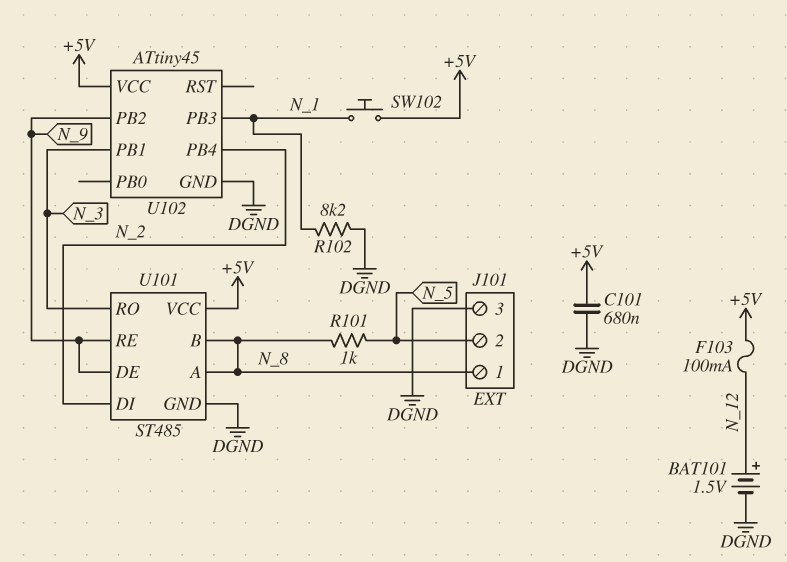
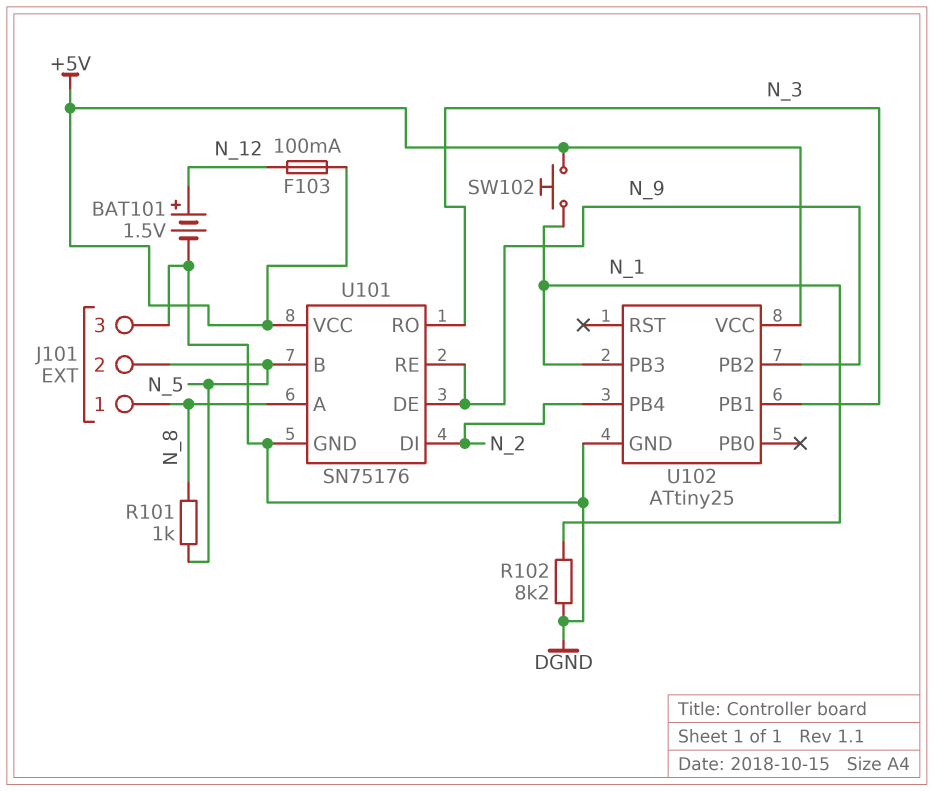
C101: 680nF (+5V, DGND) -> none
U101: ST485 -> SN75176
U101 pin B: N_8 -> N_5
U102: ATtiny45 -> ATtiny25

